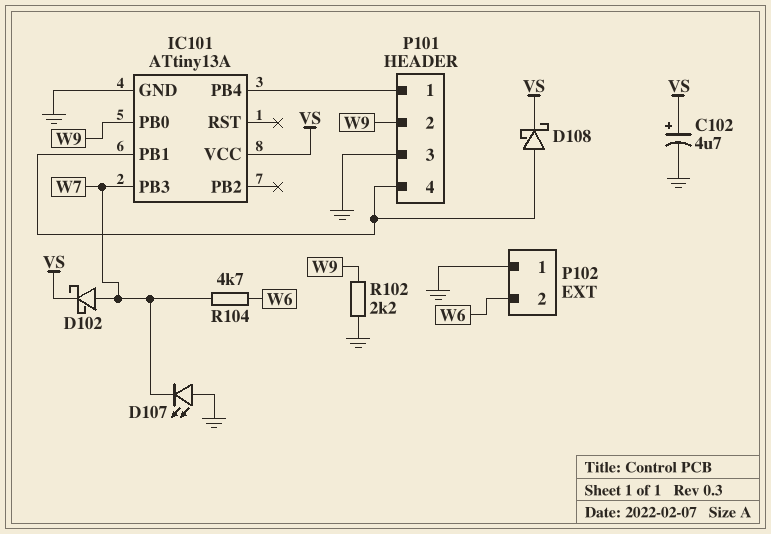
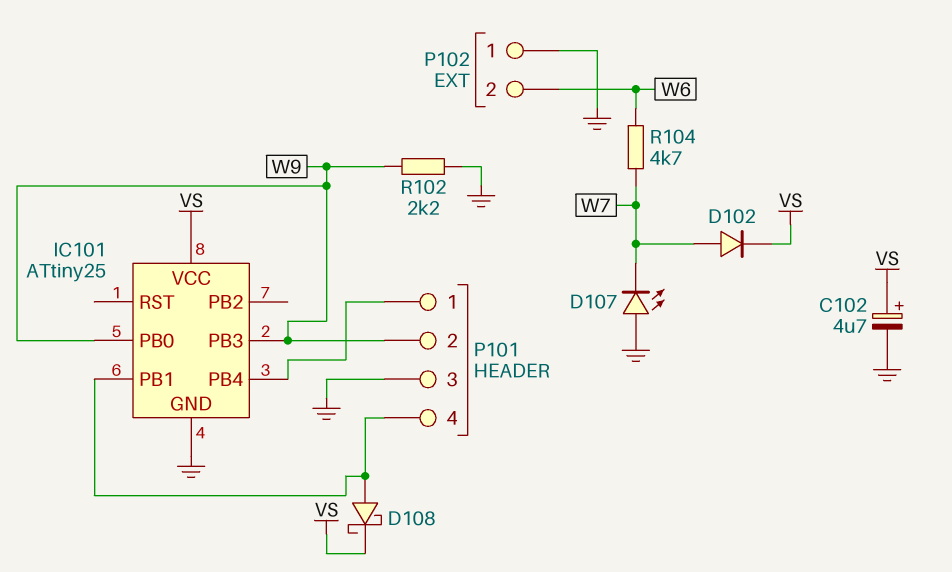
D102: schottky (A W7, K VS) -> diode (A W7, K VS)
IC101: ATtiny13A -> ATtiny25
IC101 pin PB3: W7 -> W9

